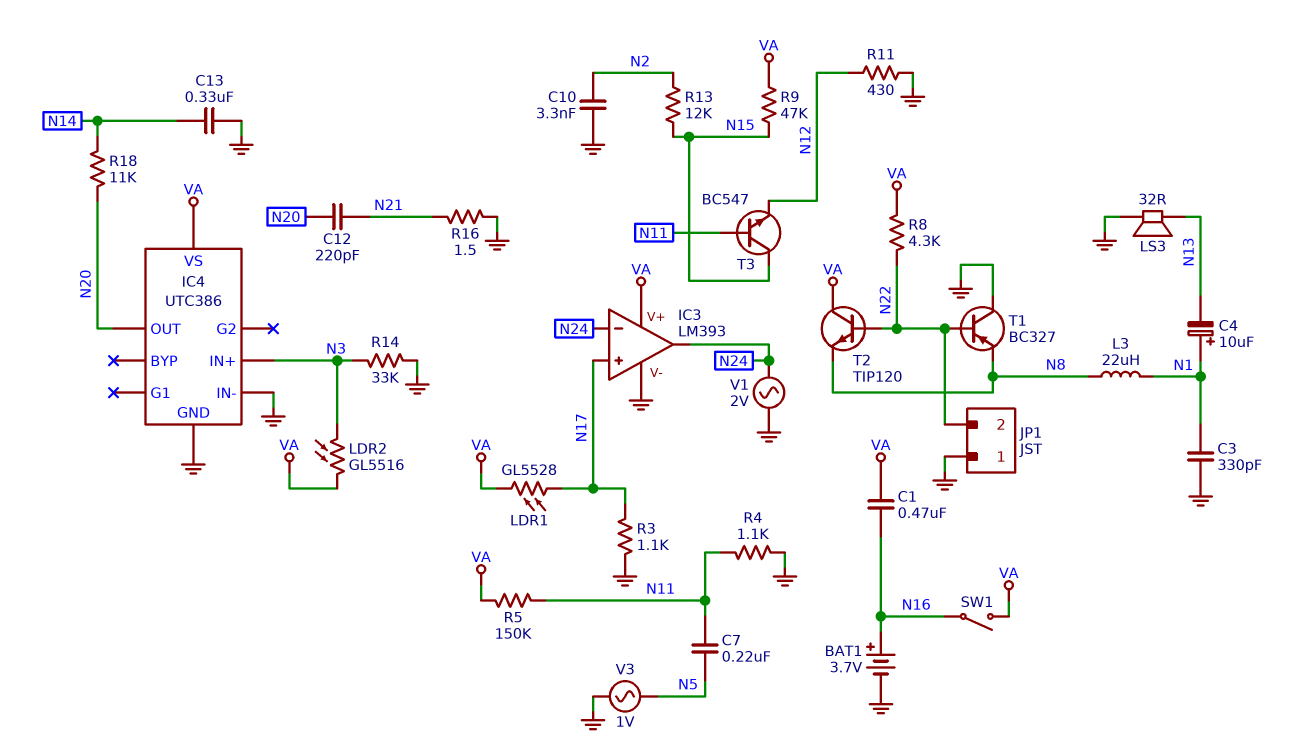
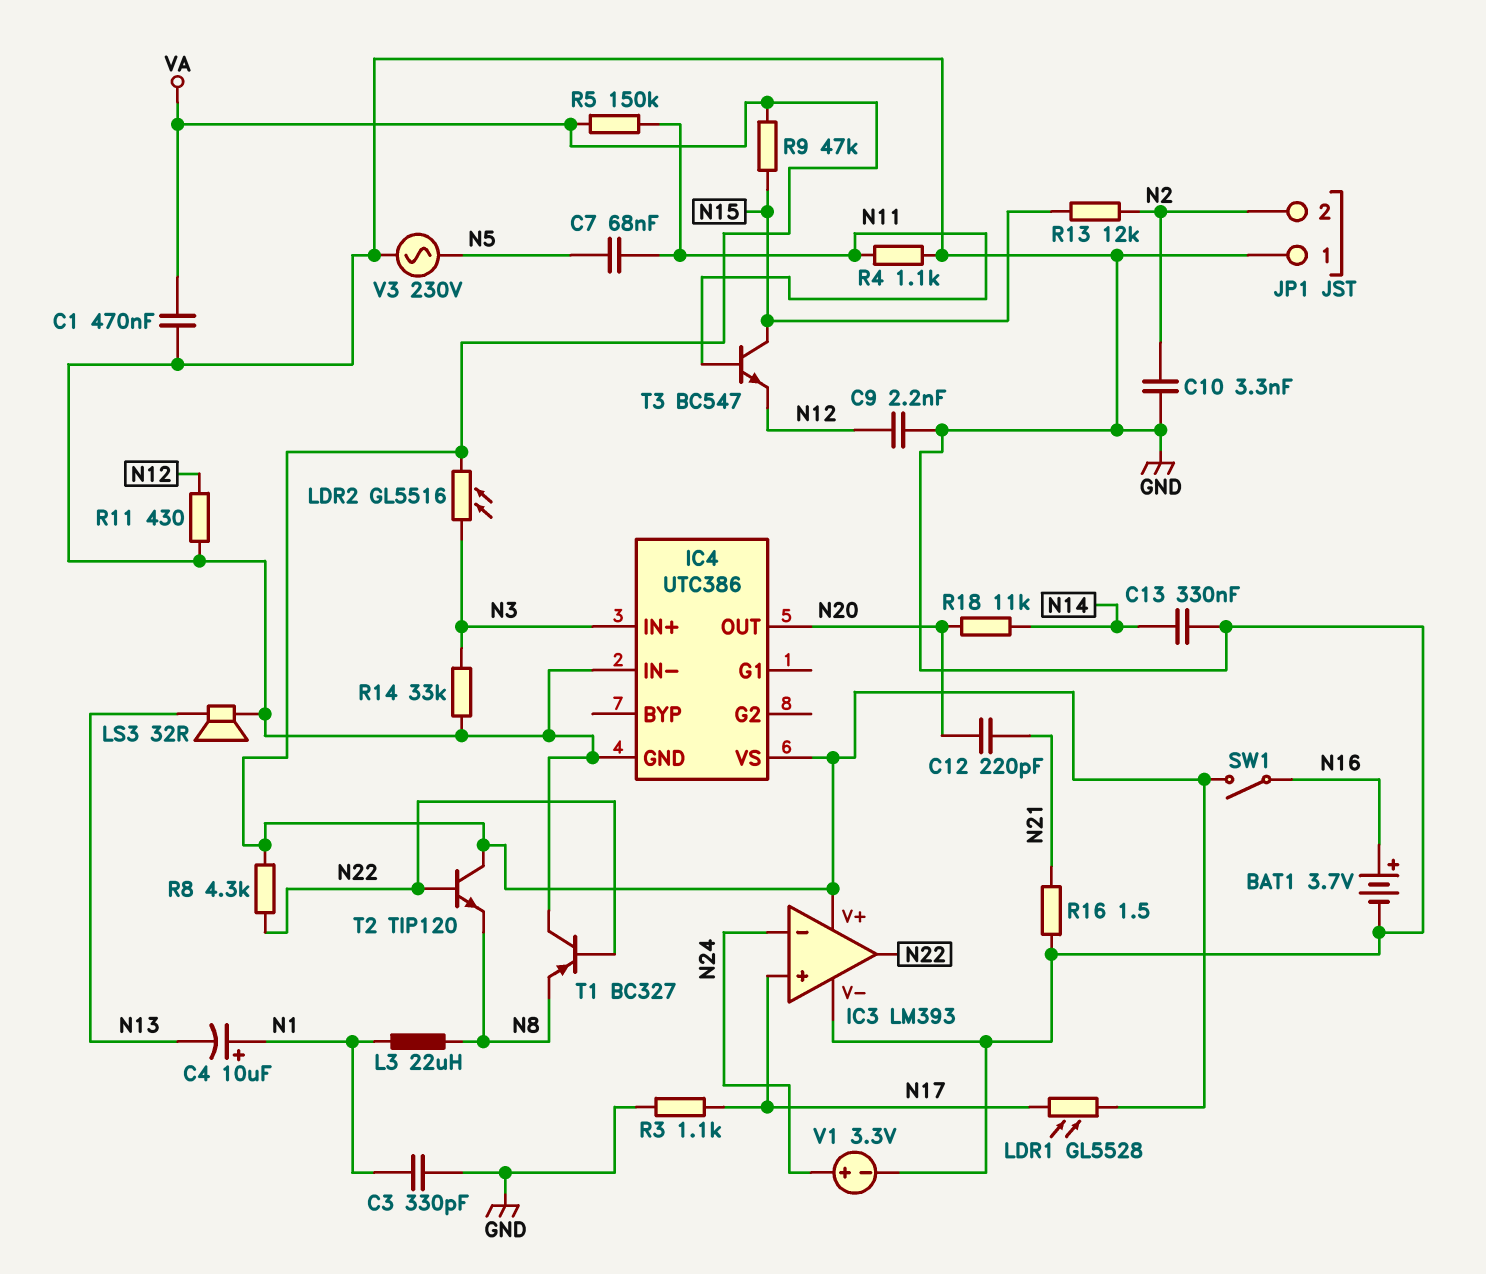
C1: 470nF (N16, VA) -> 470nF (GND, VA)
C7: 220nF (N5, N11) -> 68nF (N5, N11)
C9: none -> 2.2nF (GND, N12)
IC3 pin out: N24 -> N22
JP1 pin 2: N22 -> N2
V1: AC 2V (GND, N24) -> 3.3V (plus N24, minus GND)
V3: AC 1V (GND, N5) -> AC 230V (GND, N5)

